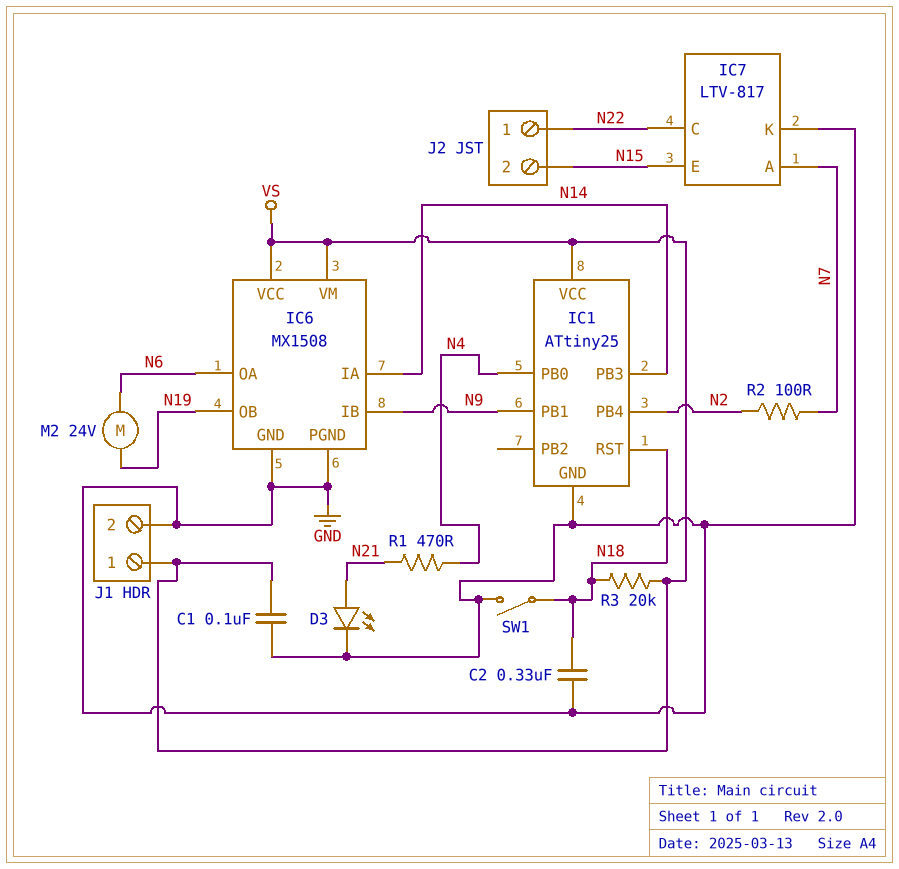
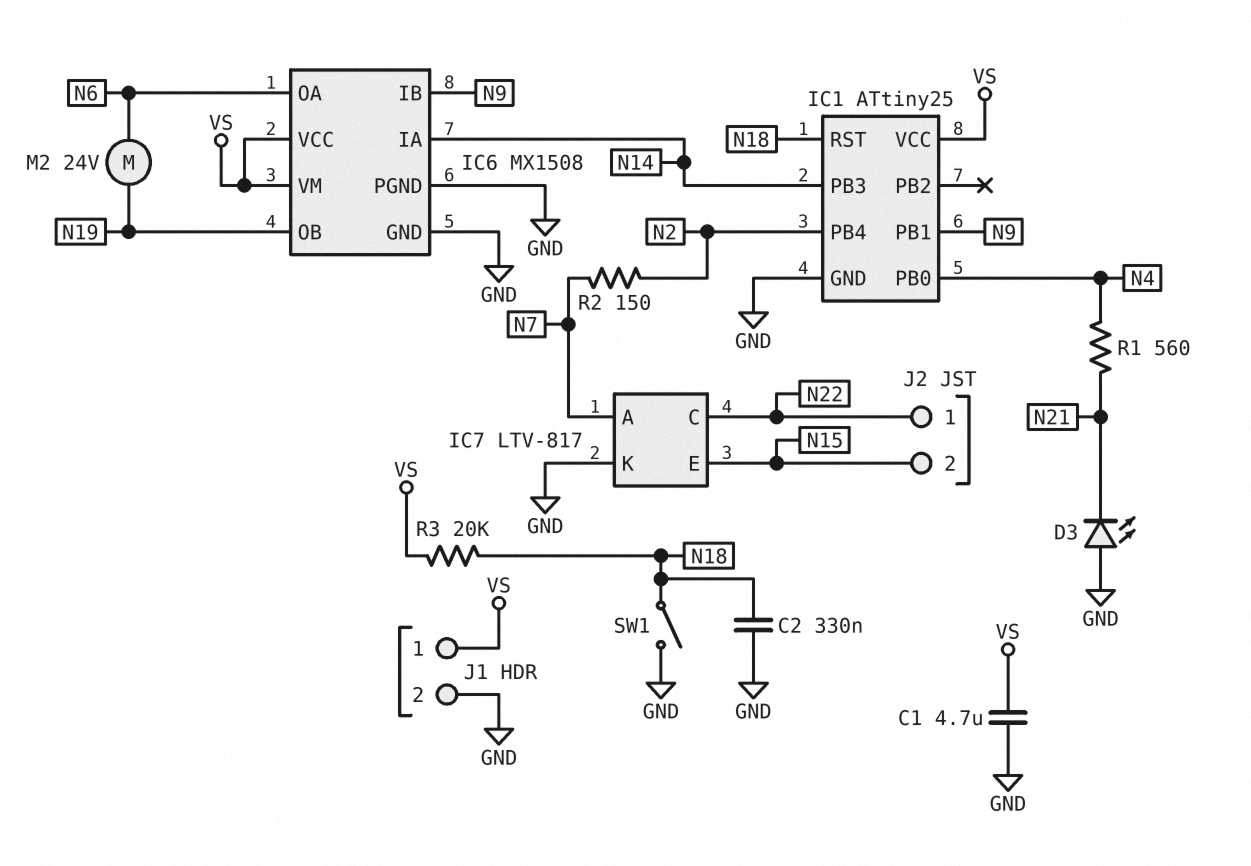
C1: 100nF (GND, VS) -> 4.7uF (GND, VS)
D3: LED (A N21, K GND) -> LED (A GND, K N21)
R1: 470 (N4, N21) -> 560 (N4, N21)
R2: 100 (N2, N7) -> 150 (N2, N7)

